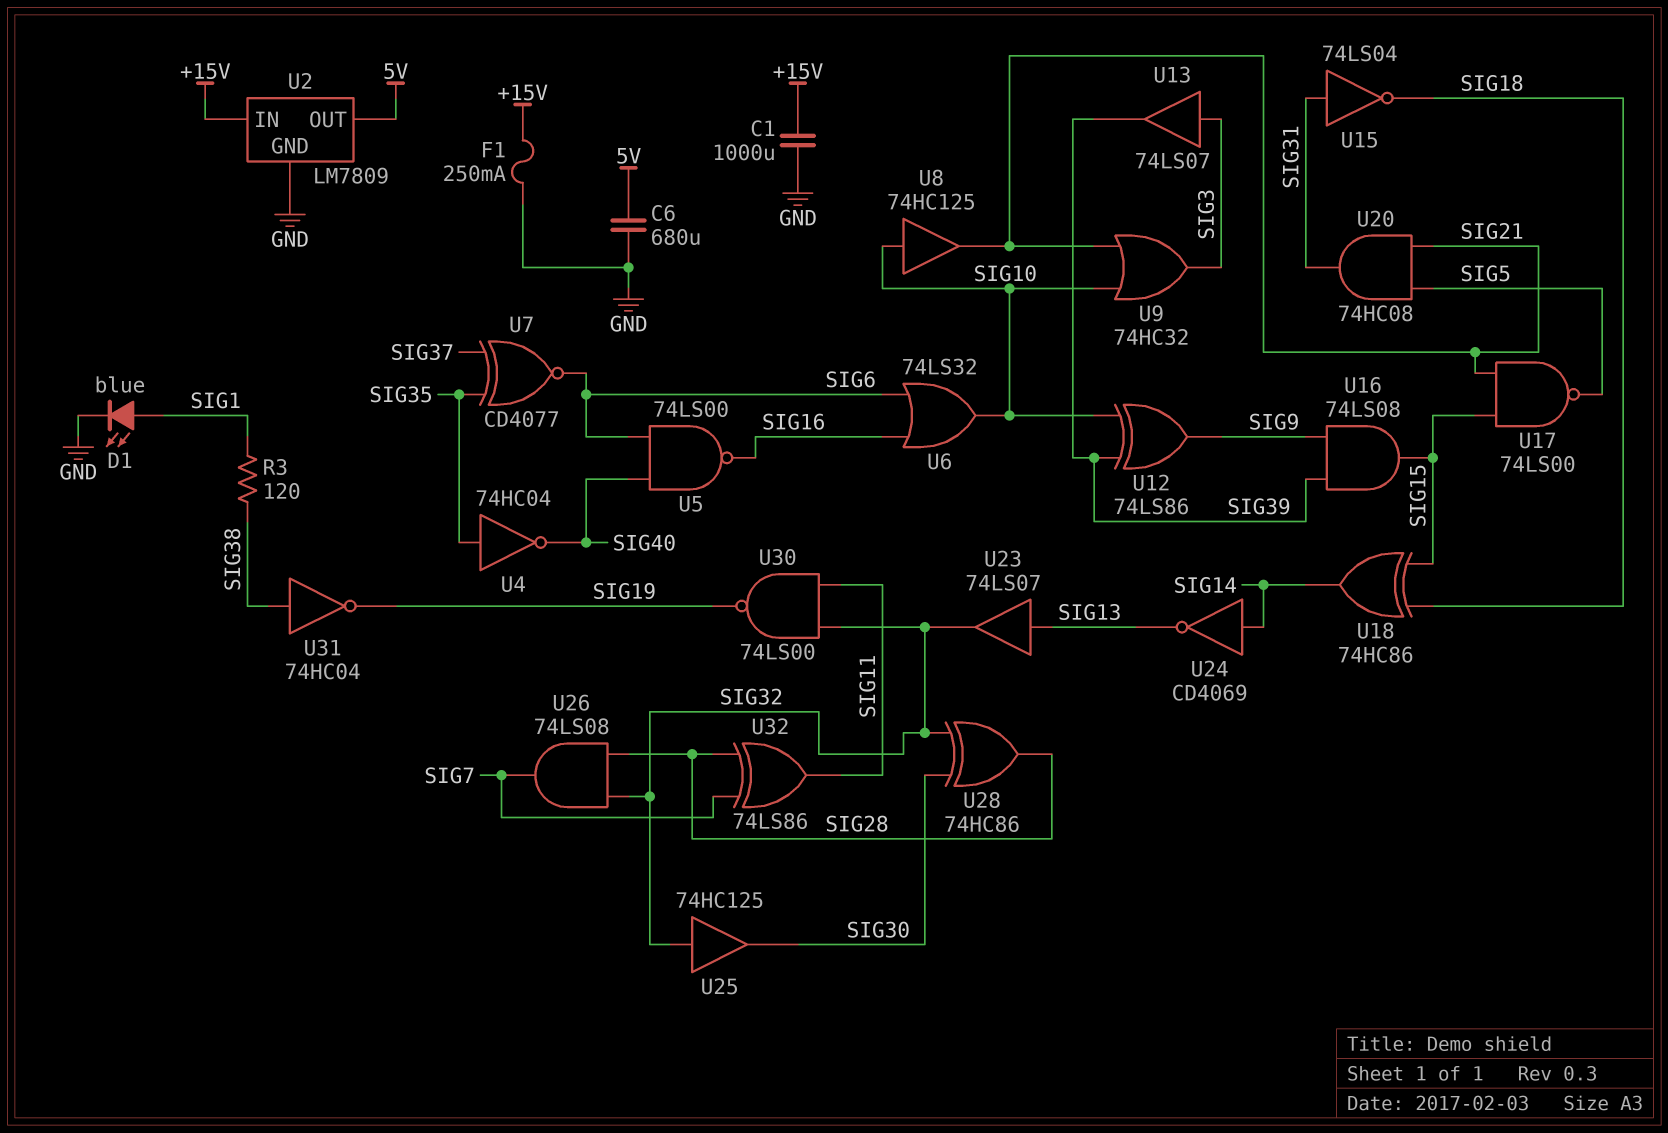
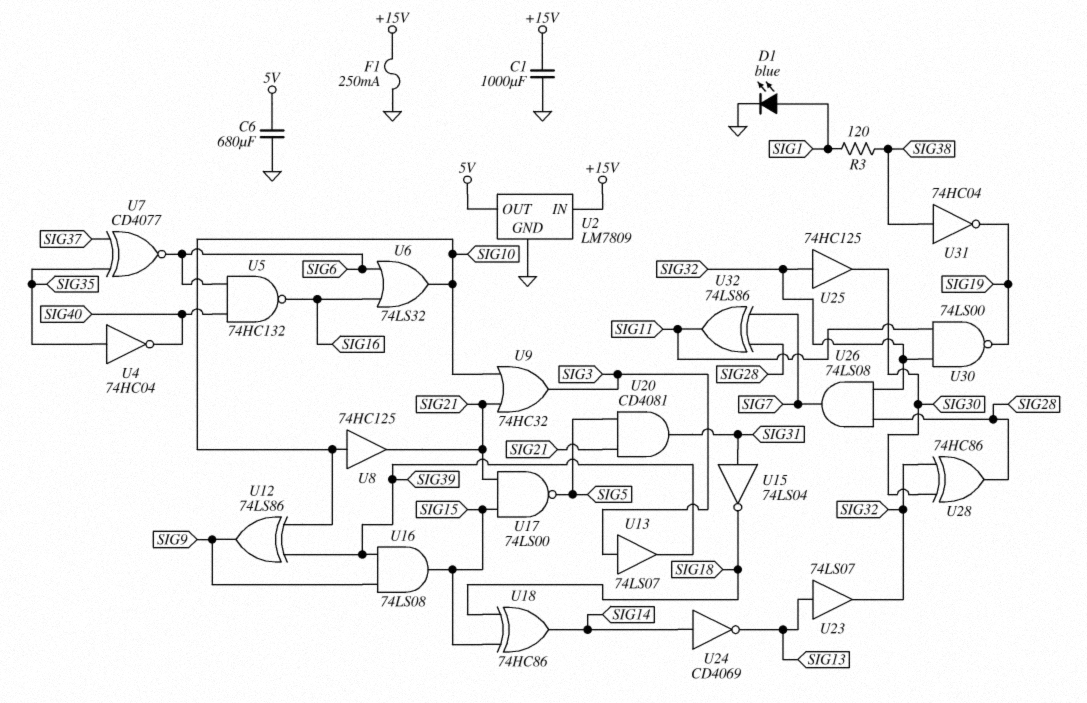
U5: NAND 74LS00 (in SIG6, in SIG40, out SIG16) -> NAND 74HC132 (in SIG6, in SIG40, out SIG16)
U20: AND 74HC08 (in SIG5, in SIG21, out SIG31) -> AND CD4081 (in SIG5, in SIG21, out SIG31)

